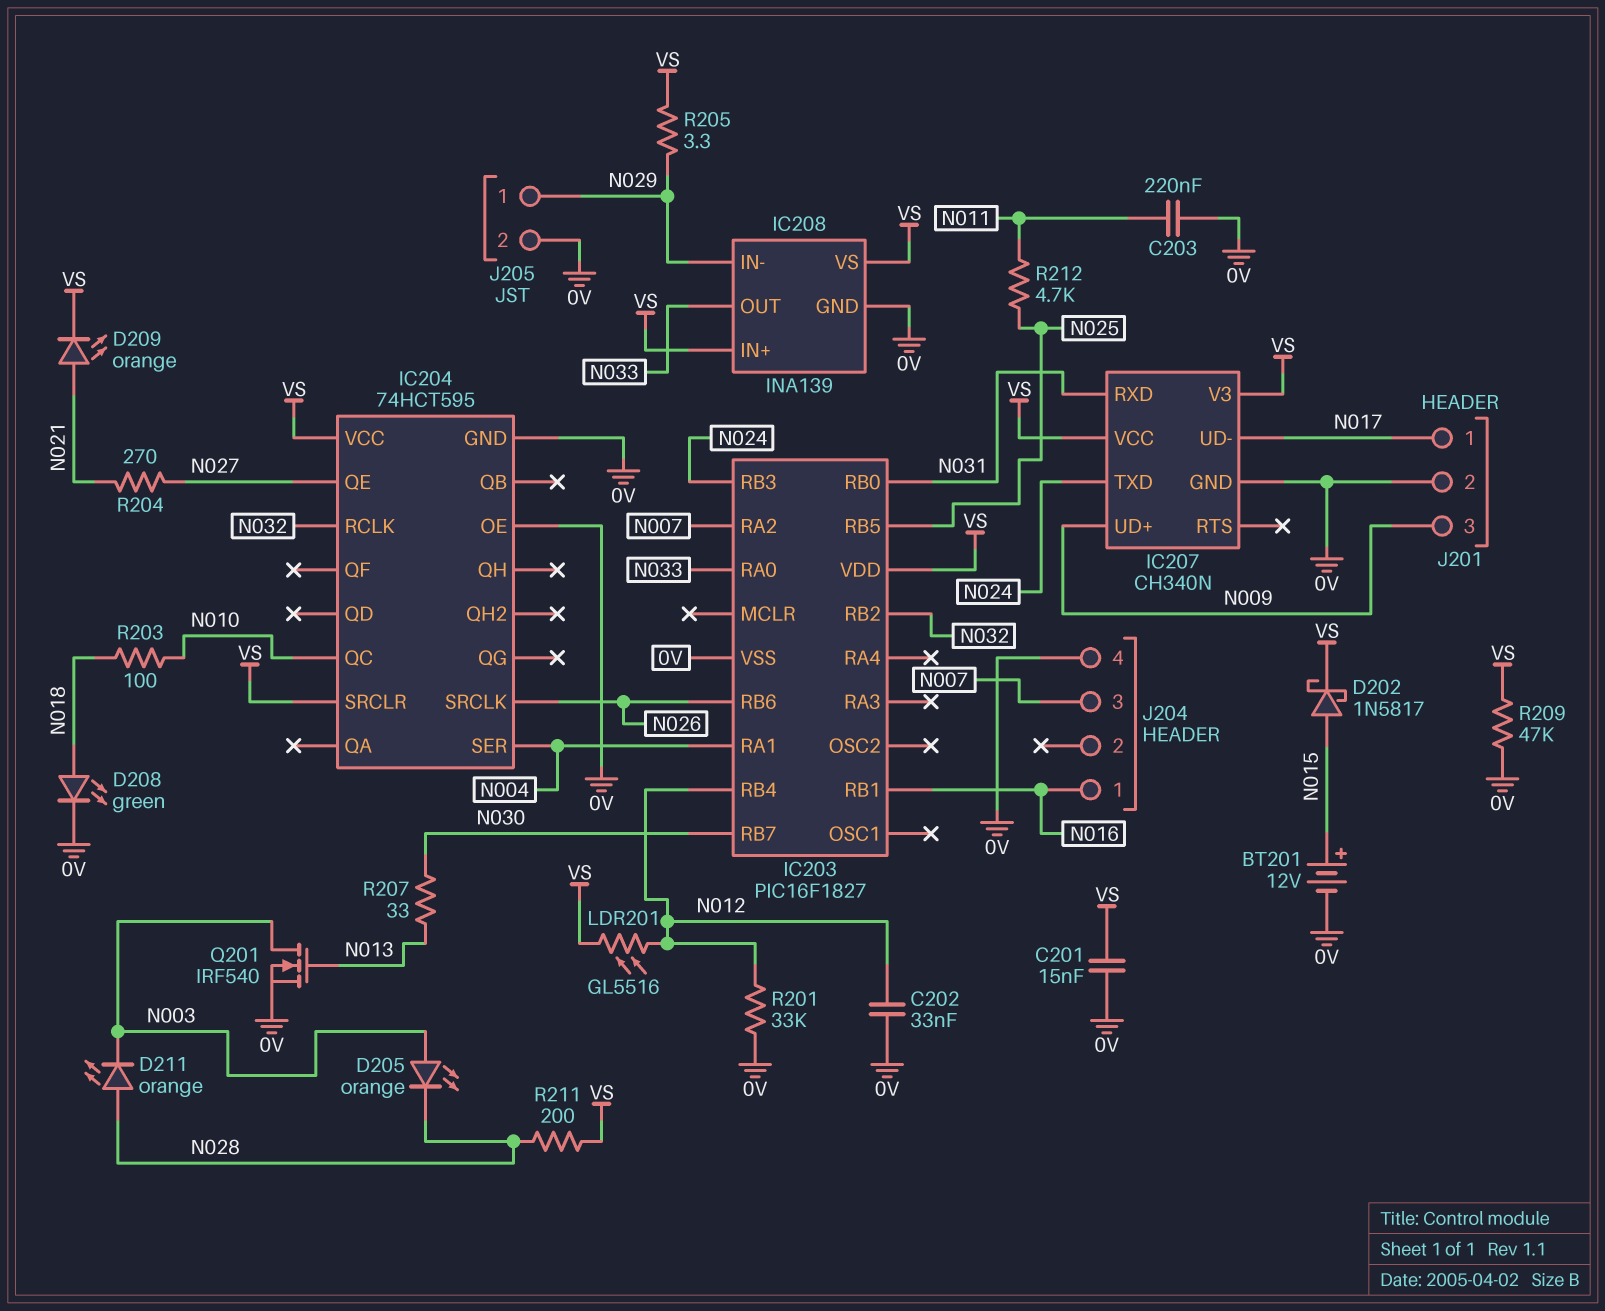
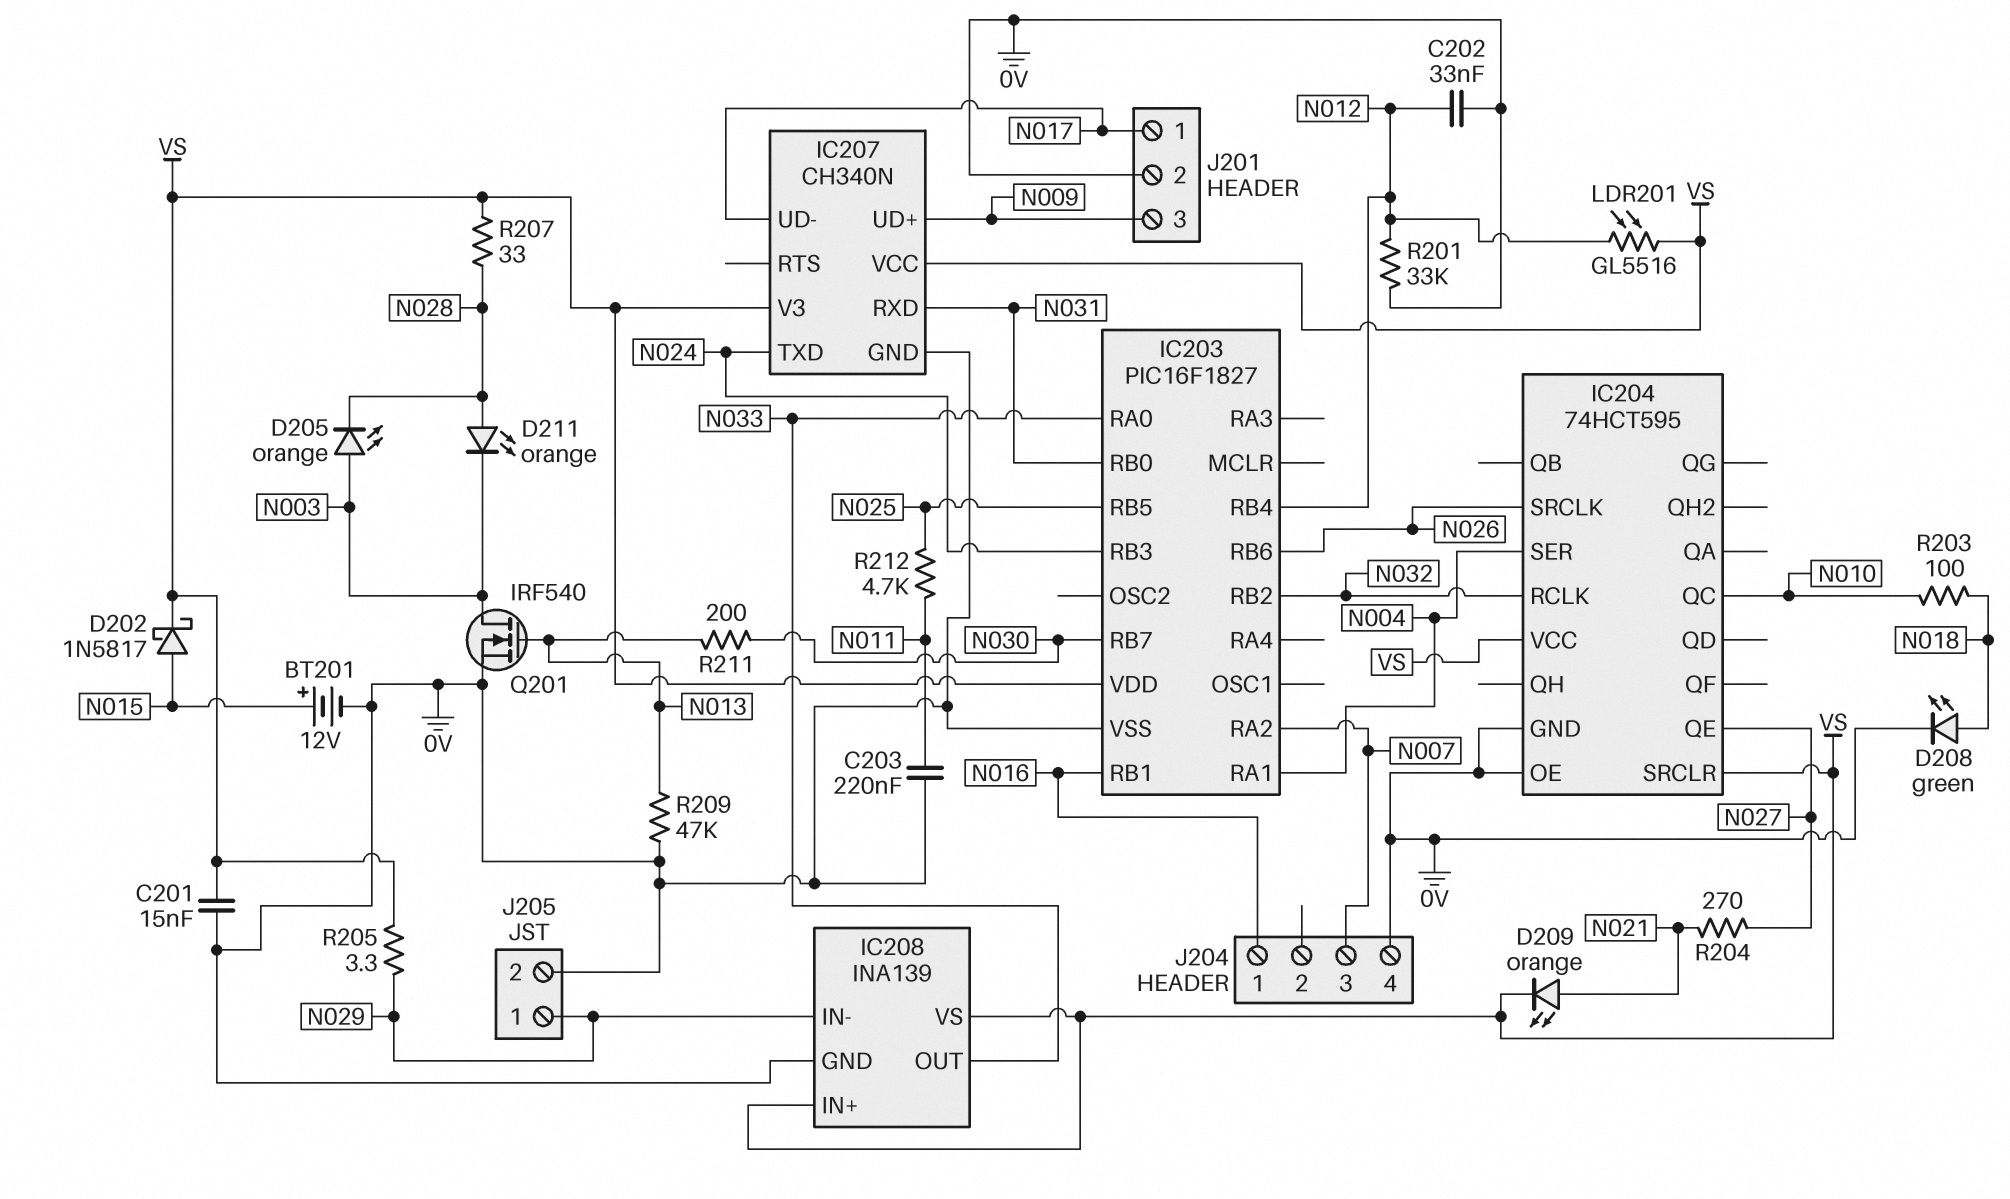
R207: 33 (N013, N030) -> 33 (N028, VS)
R209: 47k (0V, VS) -> 47k (0V, N013)
R211: 200 (N028, VS) -> 200 (N013, N030)

